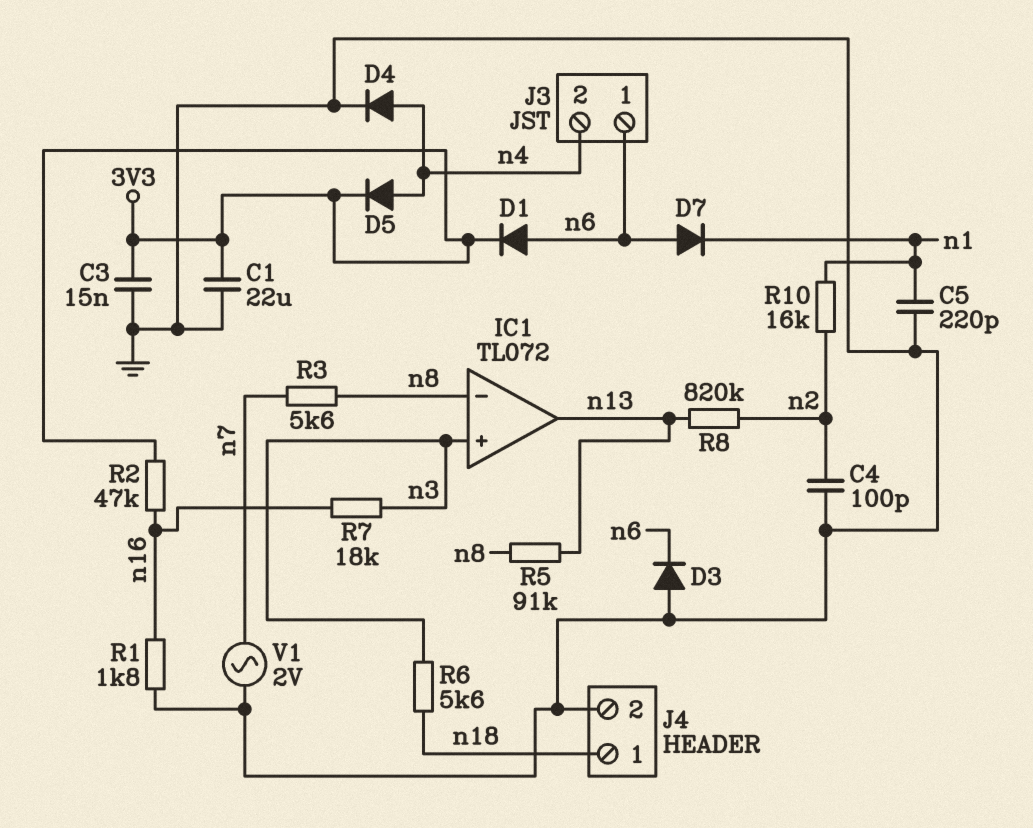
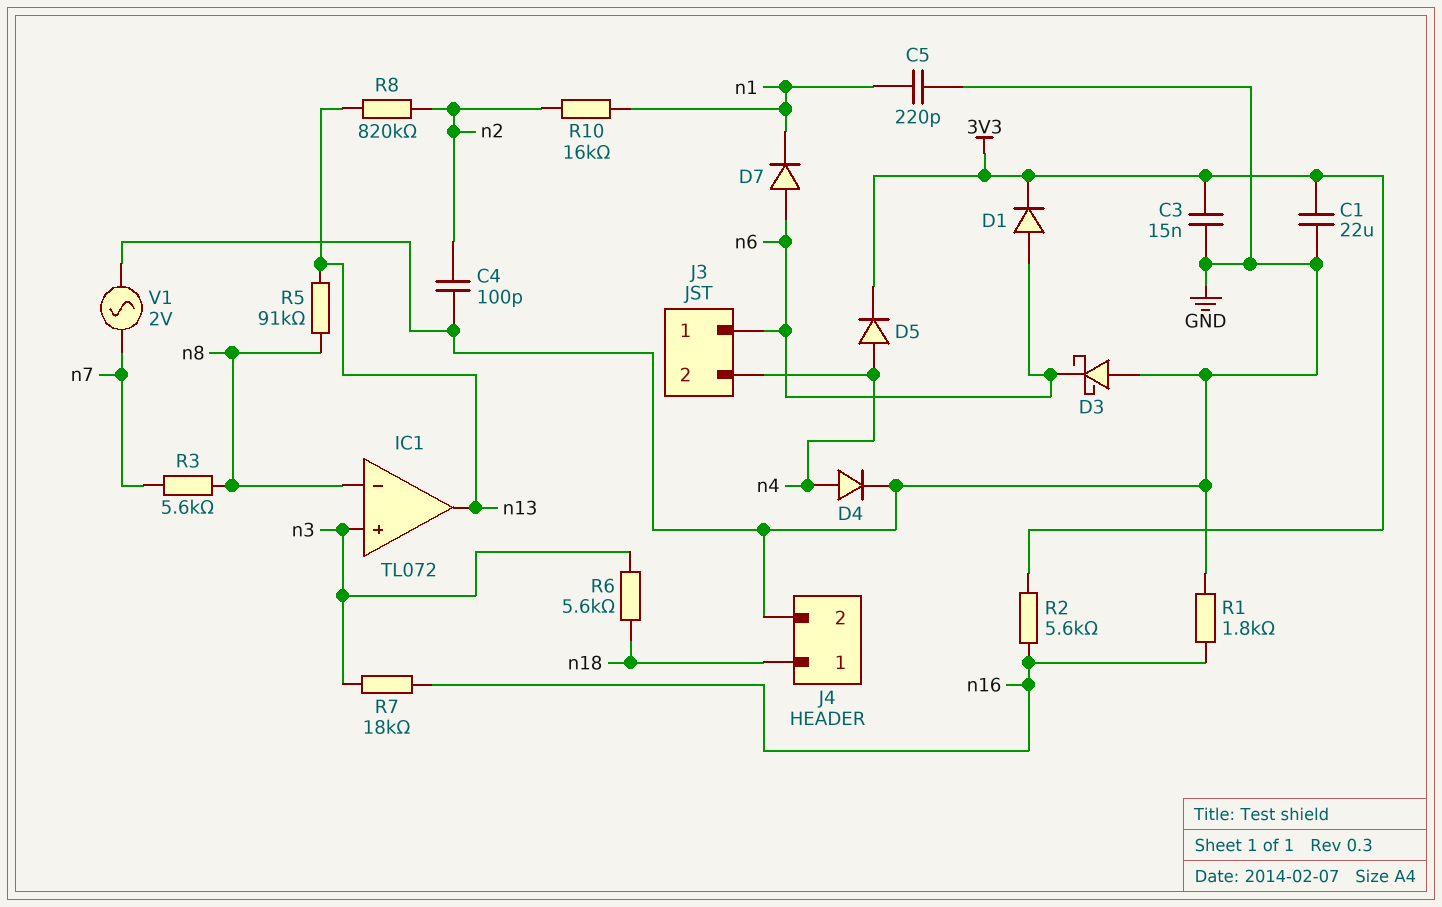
D3: diode (A GND, K n6) -> schottky (A GND, K n6)
R2: 47k (3V3, n16) -> 5.6k (3V3, n16)

